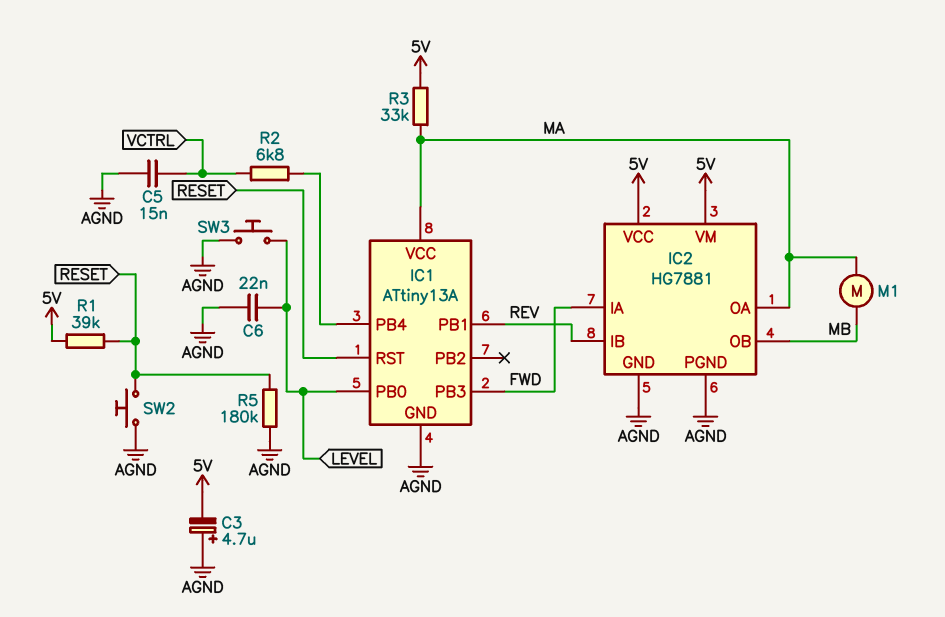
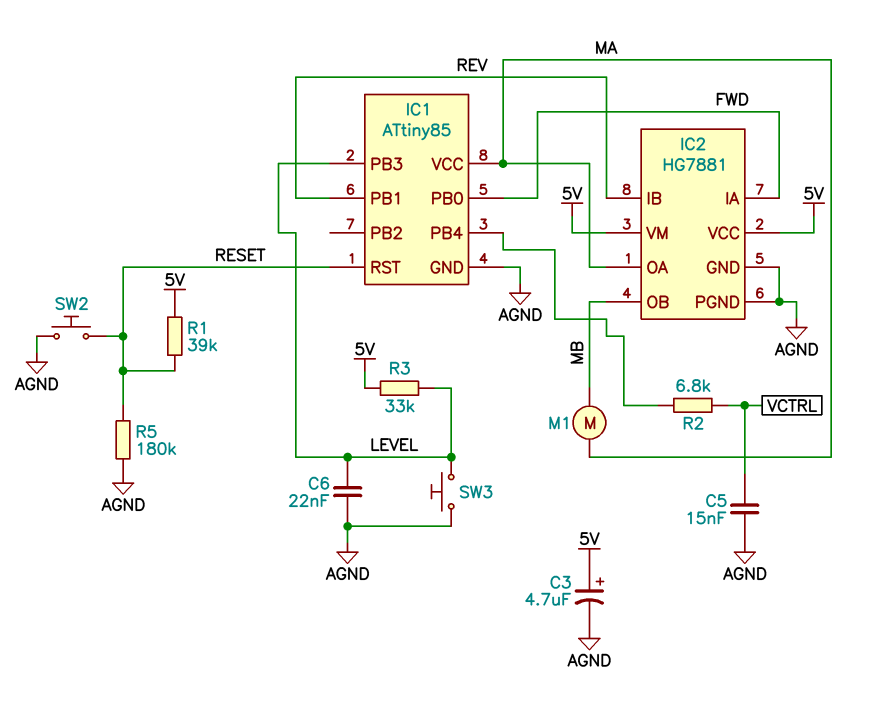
C3: 4.7uF (plus AGND, minus 5V) -> 4.7uF (plus 5V, minus AGND)
IC1: ATtiny13A -> ATtiny85
IC1 pin PB0: LEVEL -> FWD
IC1 pin PB3: FWD -> LEVEL
R3: 33k (5V, MA) -> 33k (5V, LEVEL)

